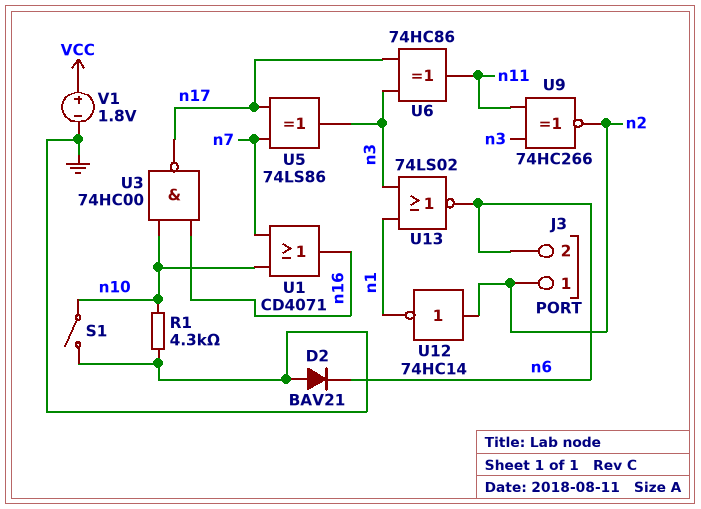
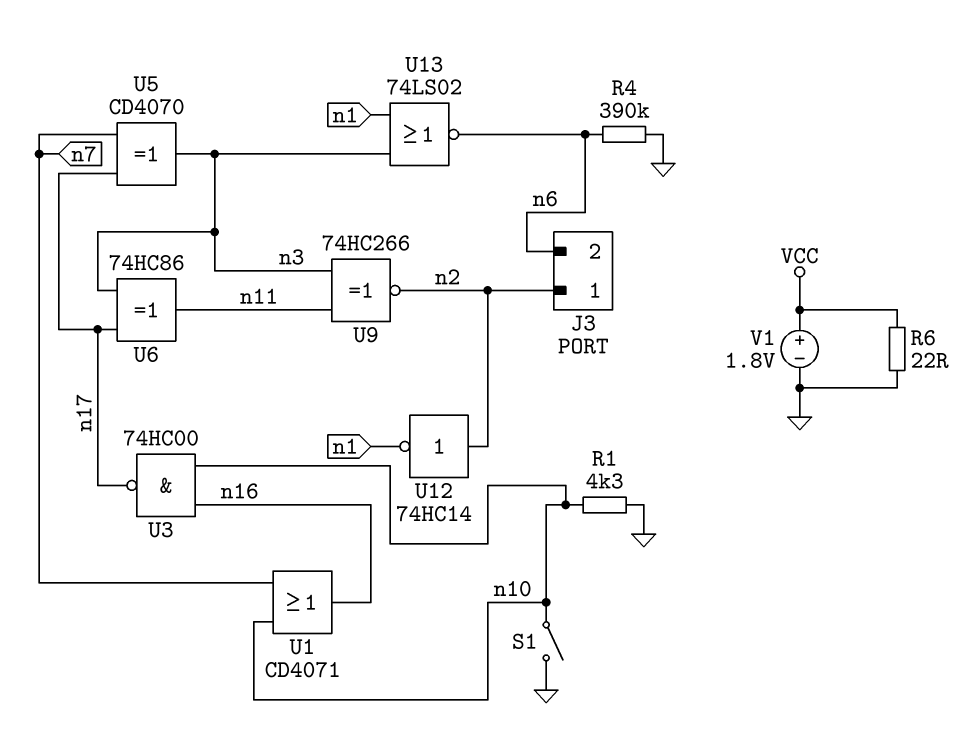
D2: diode BAV21 (A GND, K n6) -> none
R4: none -> 390k (GND, n6)
R6: none -> 22 (GND, VCC)
U5: XOR 74LS86 (in n7, in n17, out n3) -> XOR CD4070 (in n7, in n17, out n3)

